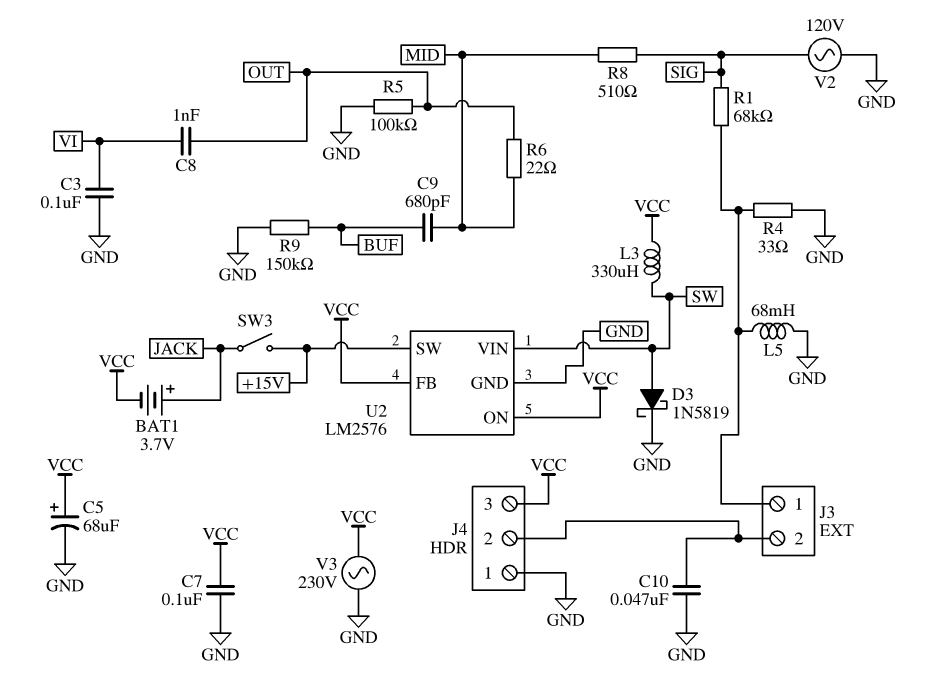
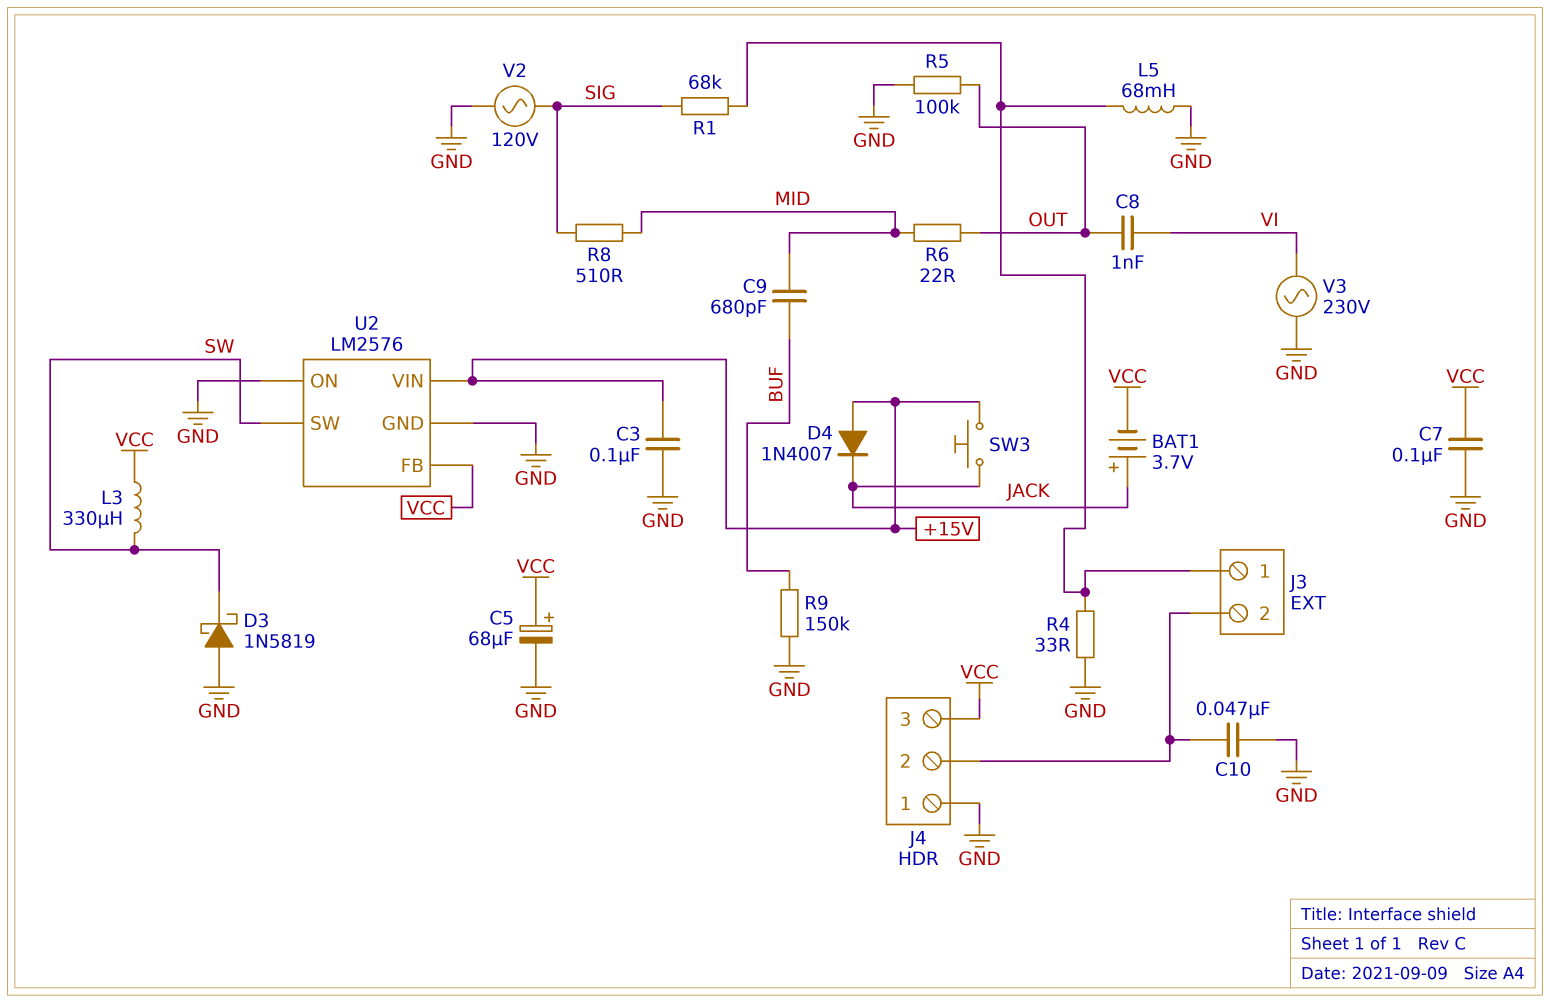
C3: 100nF (GND, VI) -> 100nF (+15V, GND)
D3: schottky 1N5819 (A SW, K GND) -> schottky 1N5819 (A GND, K SW)
D4: none -> diode 1N4007 (A +15V, K JACK)
SW3: switch (+15V, JACK) -> button (+15V, JACK)
U2 pin ON: VCC -> GND
U2 pin SW: +15V -> SW
U2 pin VIN: SW -> +15V
V3: AC 230V (GND, VCC) -> AC 230V (GND, VI)

